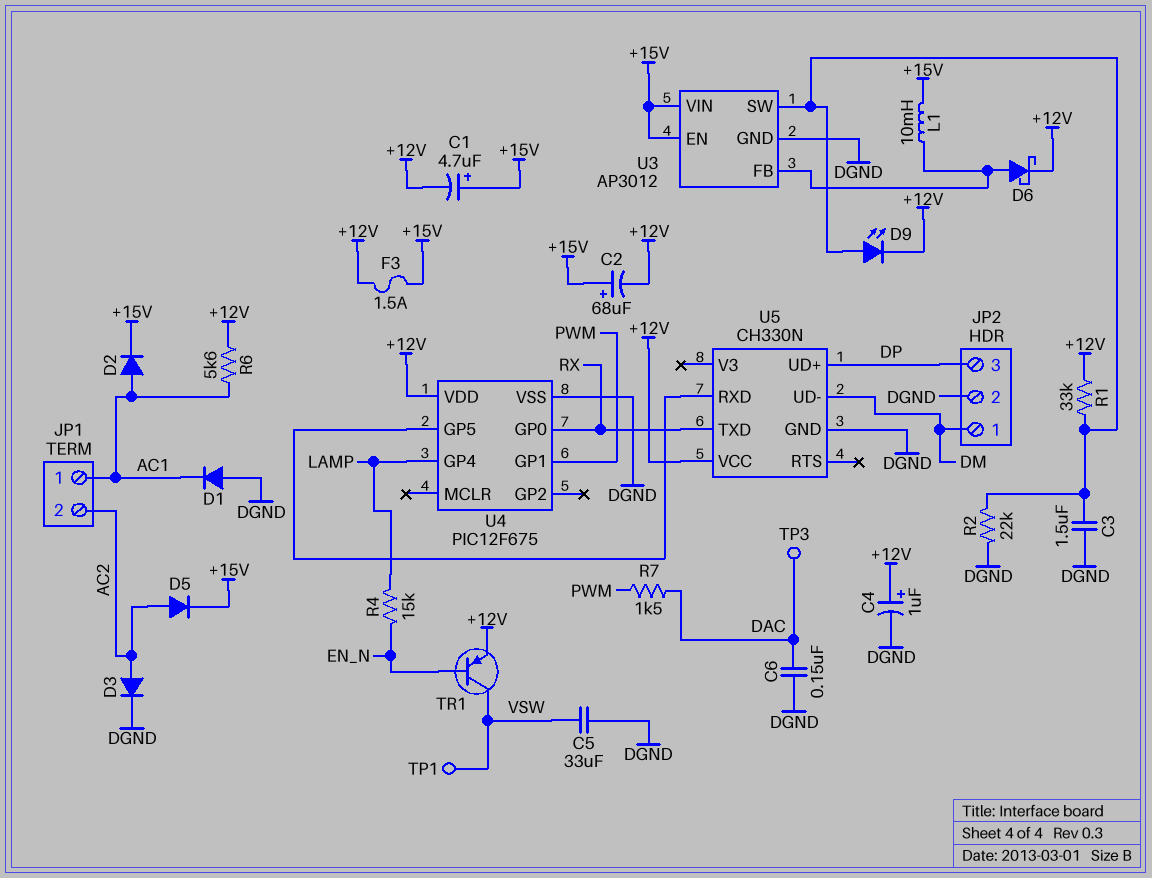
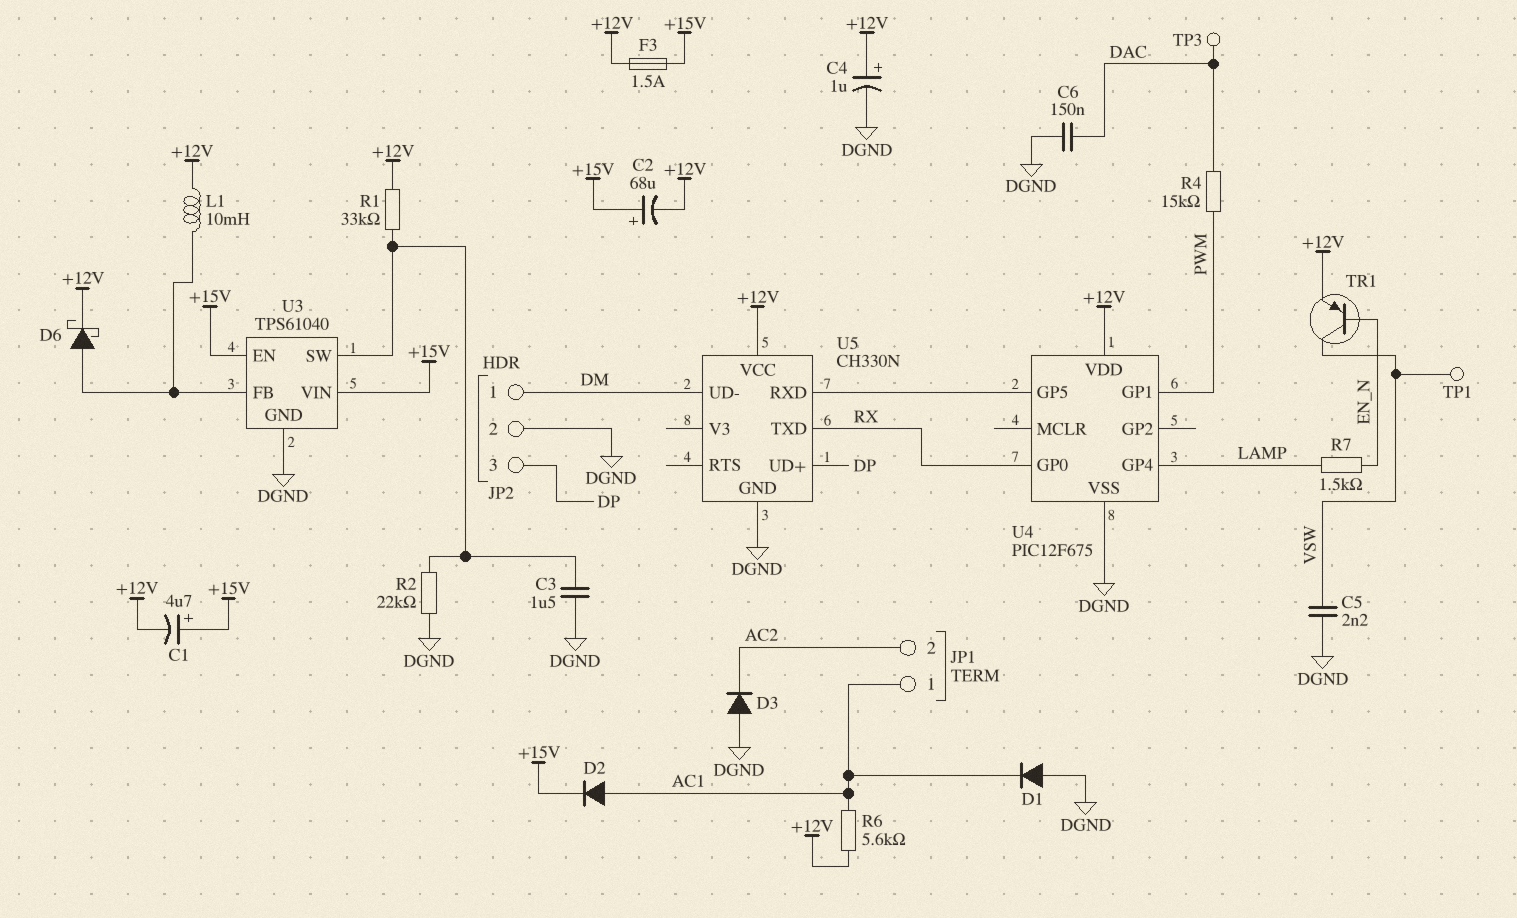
C5: 33uF (DGND, VSW) -> 2.2nF (DGND, VSW)
D3: diode (A AC2, K DGND) -> diode (A DGND, K AC2)
D5: diode (A AC2, K +15V) -> none
D9: LED (A U3/SW, K +12V) -> none
L1: 10mH (+15V, U3/FB) -> 10mH (+12V, U3/FB)
R4: 15k (EN_N, LAMP) -> 15k (DAC, PWM)
R7: 1.5k (DAC, PWM) -> 1.5k (EN_N, LAMP)
U3: AP3012 -> TPS61040

